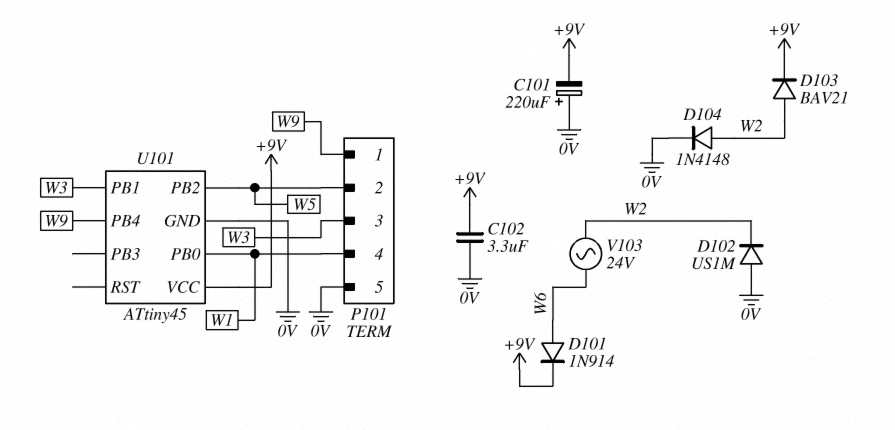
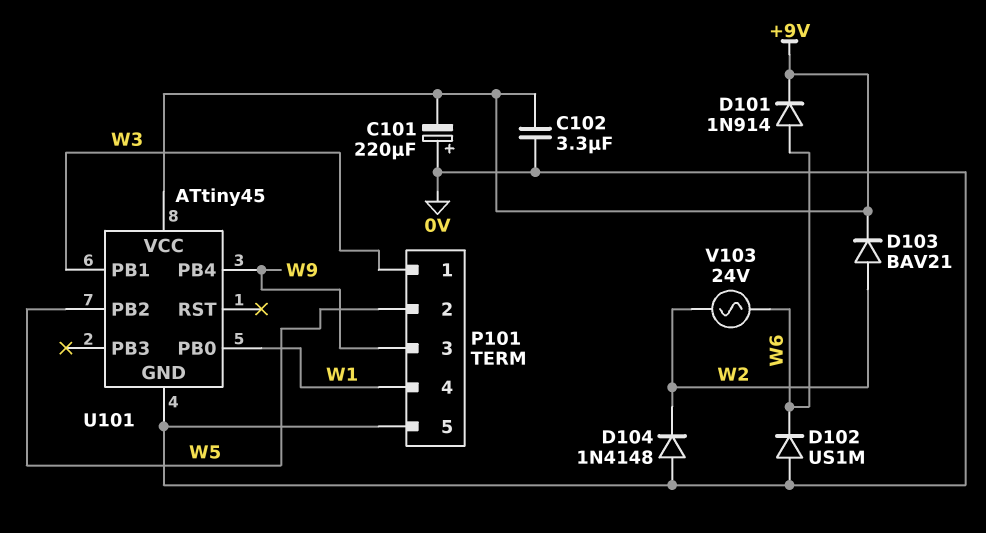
D102: diode US1M (A 0V, K W2) -> diode US1M (A 0V, K W6)
D104: diode 1N4148 (A W2, K 0V) -> diode 1N4148 (A 0V, K W2)
P101 pin 1: W9 -> W3
P101 pin 3: W3 -> W9

